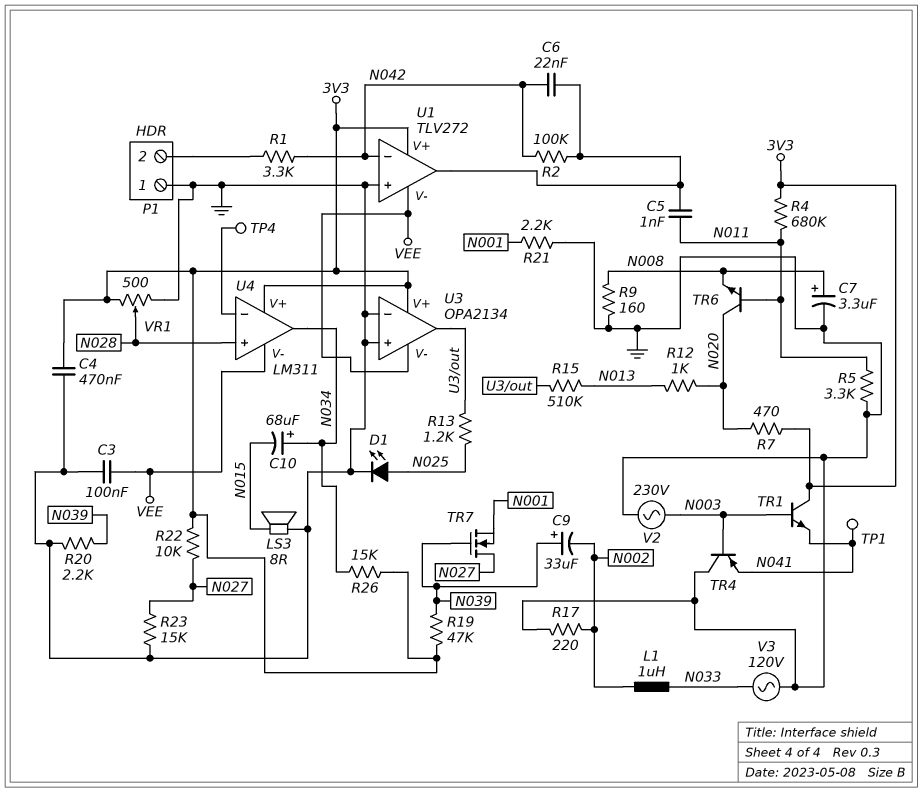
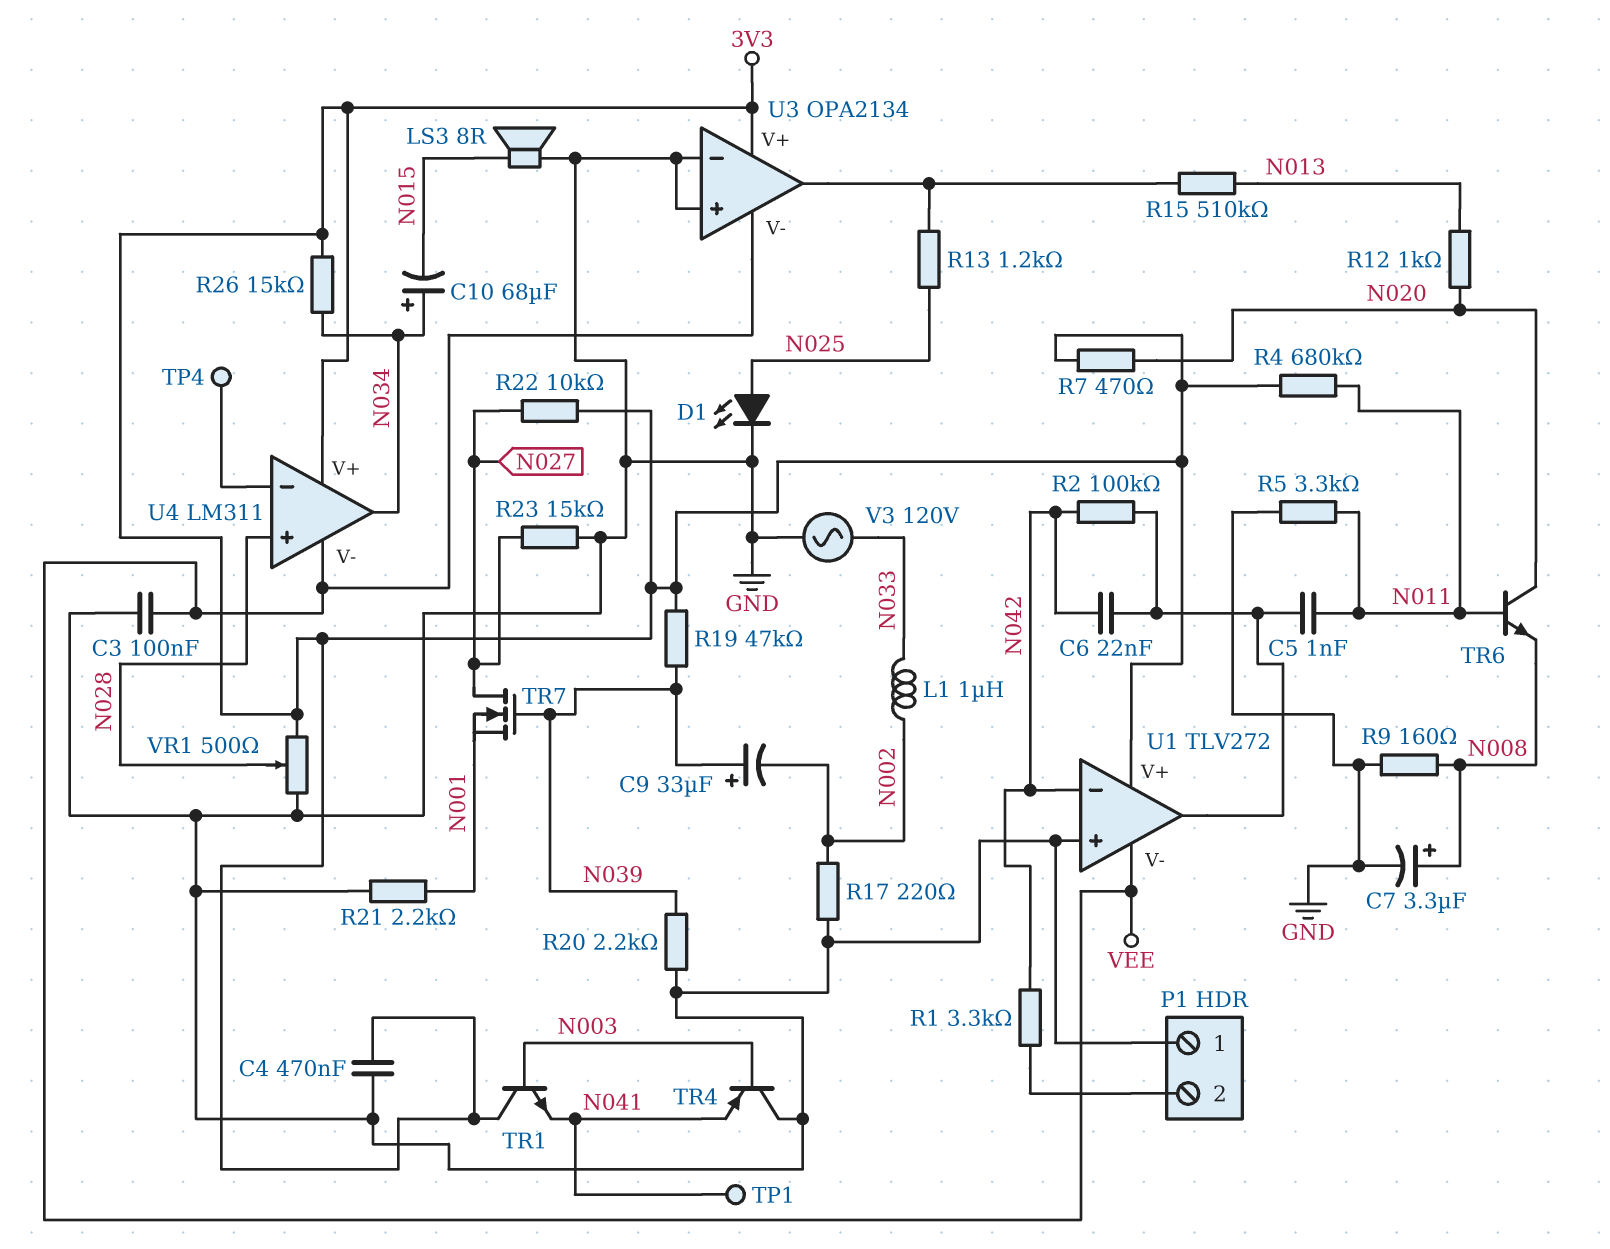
V2: AC 230V (GND, N003) -> none

